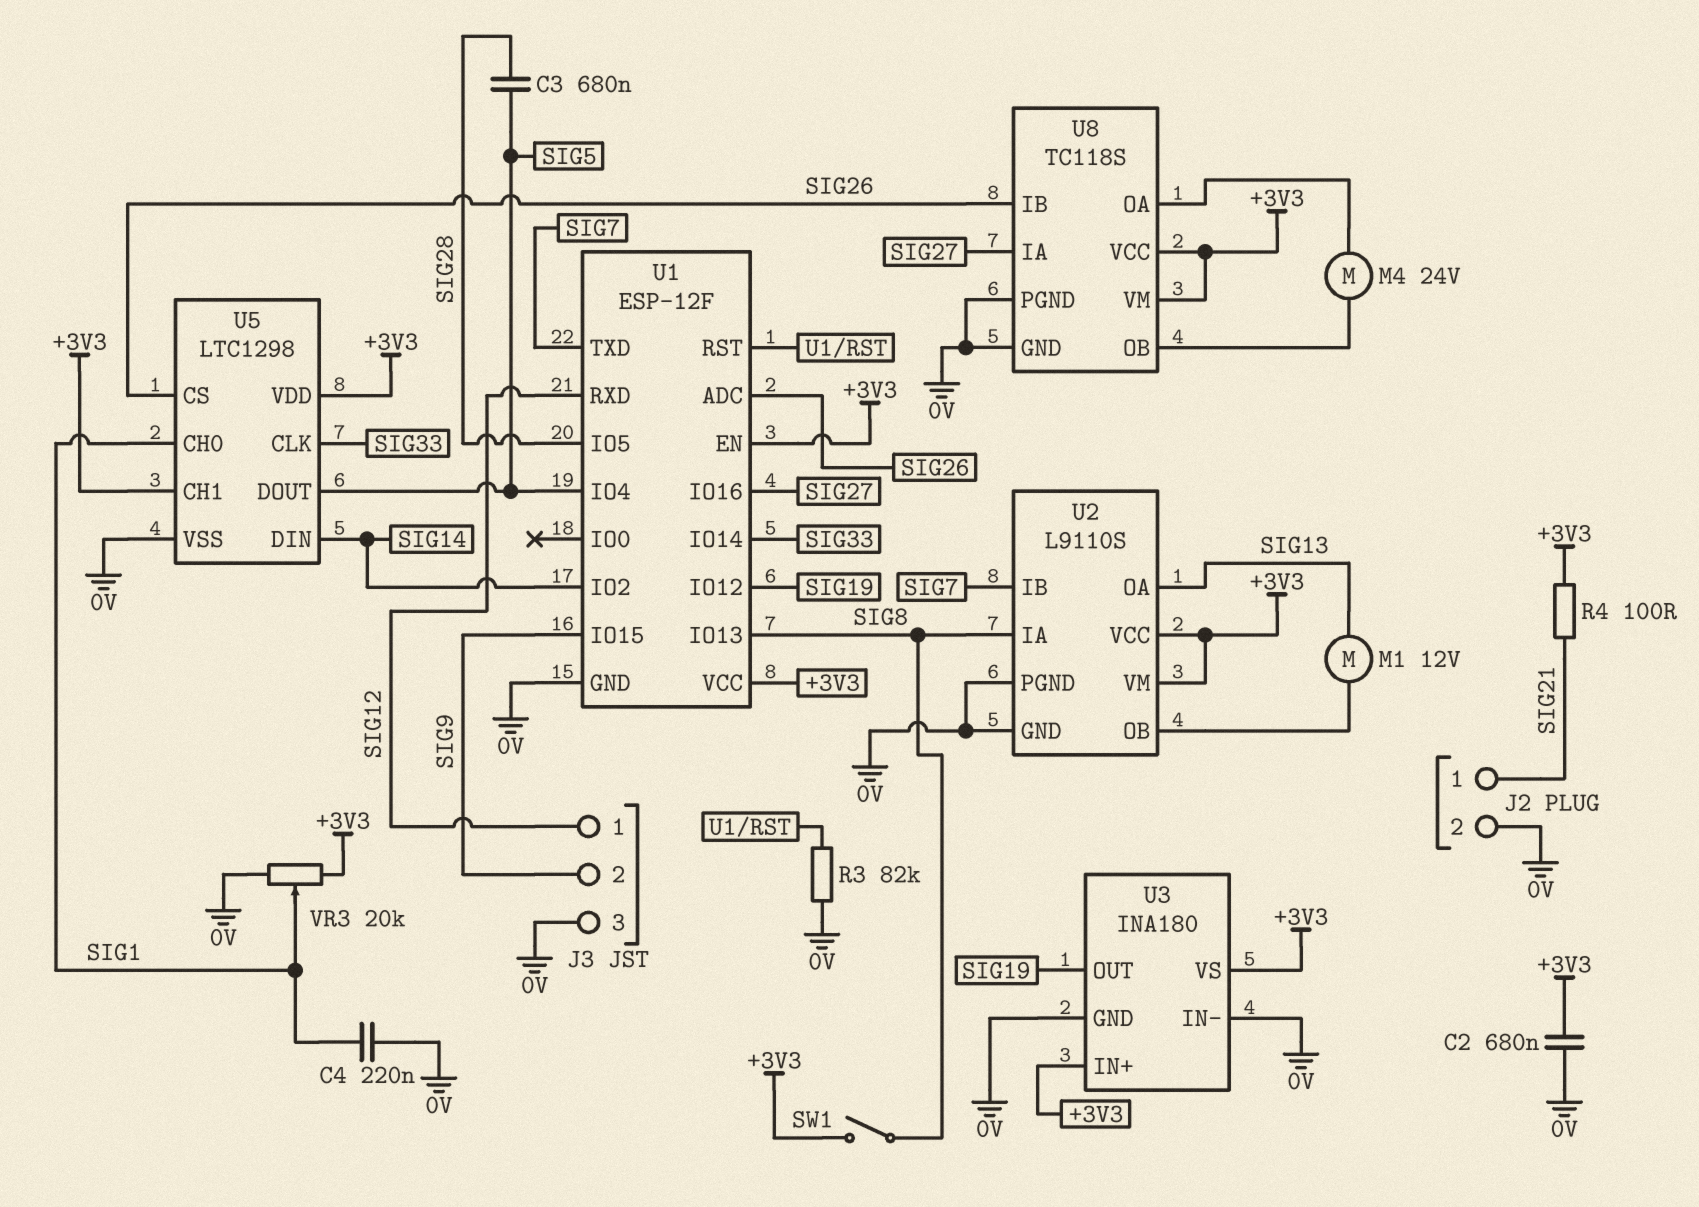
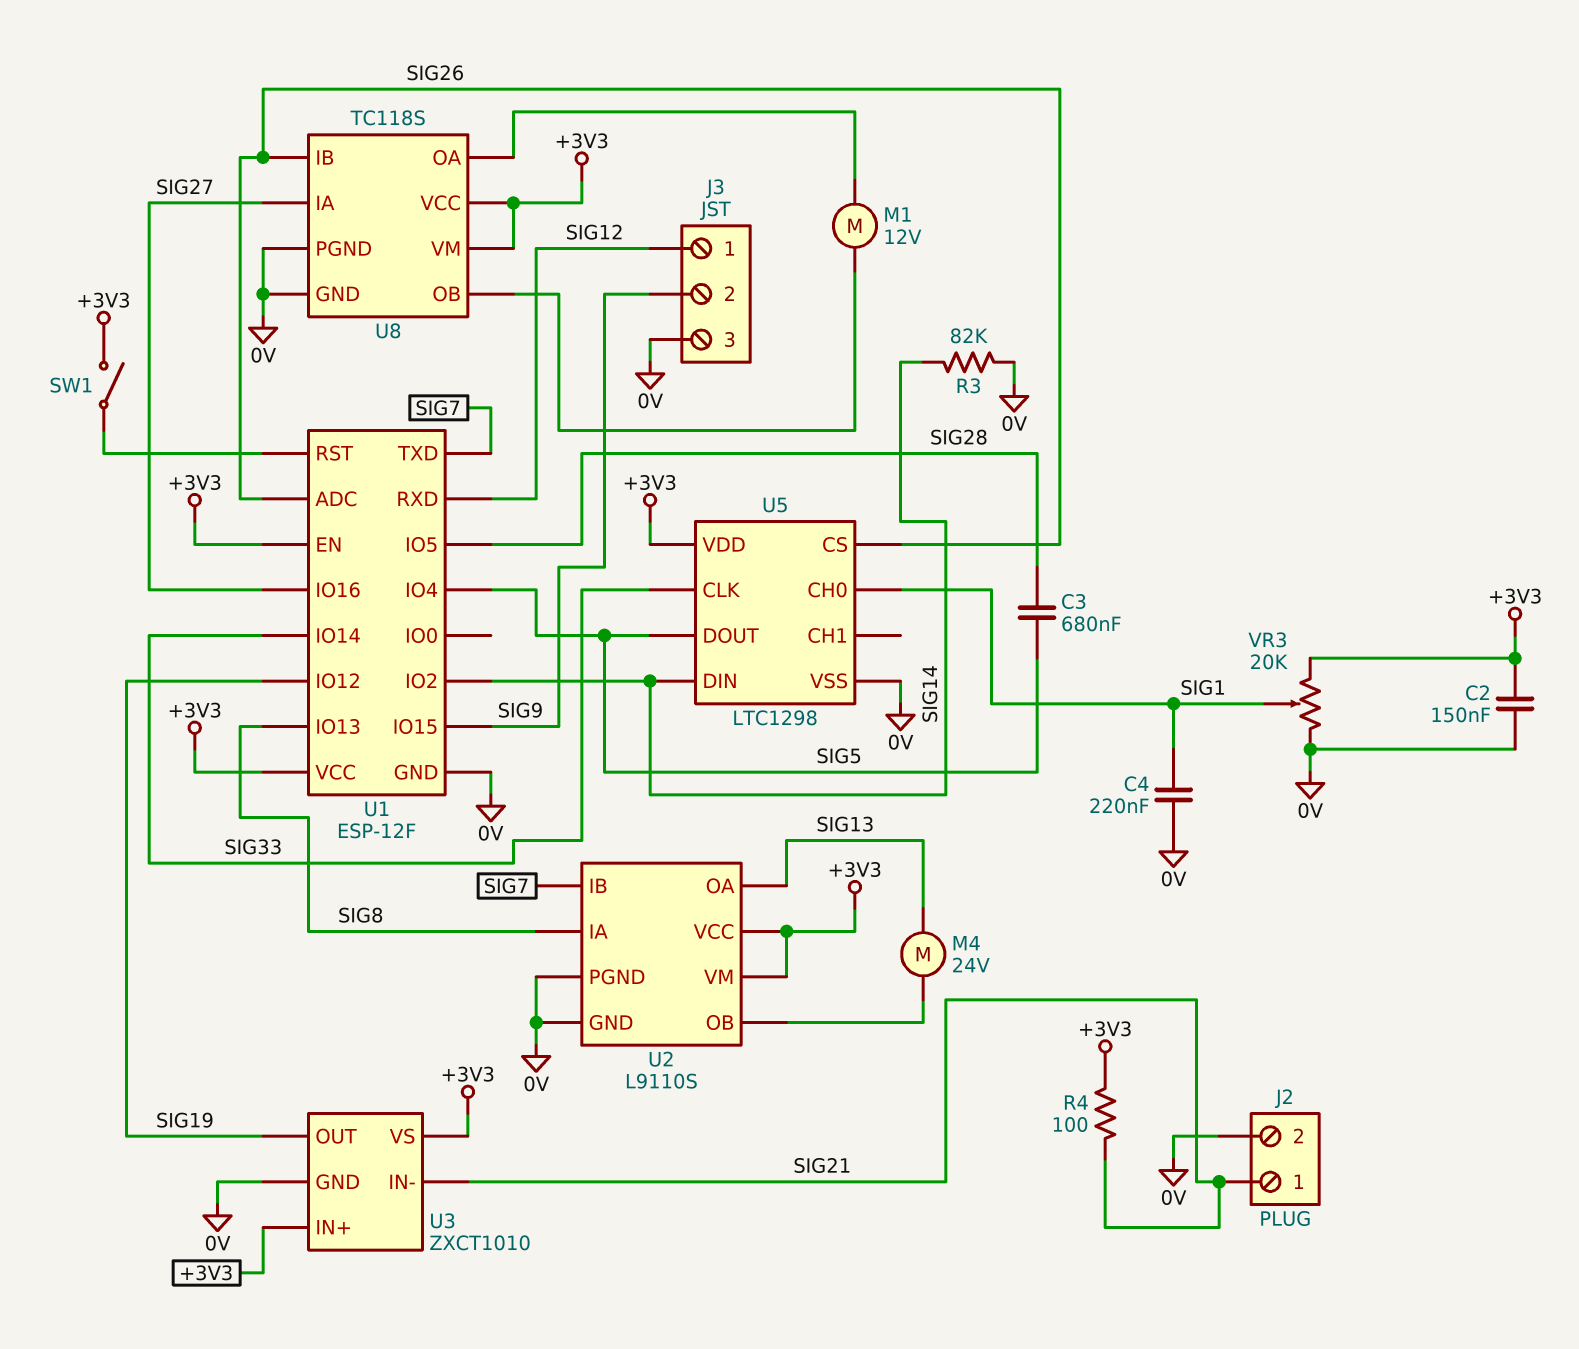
C2: 680nF (+3V3, 0V) -> 150nF (+3V3, 0V)
M1: motor 12V (SIG13, U2/OB) -> motor 12V (U8/OA, U8/OB)
M4: motor 24V (U8/OA, U8/OB) -> motor 24V (SIG13, U2/OB)
R3: 82k (0V, U1/RST) -> 82k (0V, SIG14)
SW1: switch (+3V3, SIG8) -> switch (+3V3, U1/RST)
U3: INA180 -> ZXCT1010
U3 pin IN-: 0V -> SIG21
U5 pin CH1: +3V3 -> none

